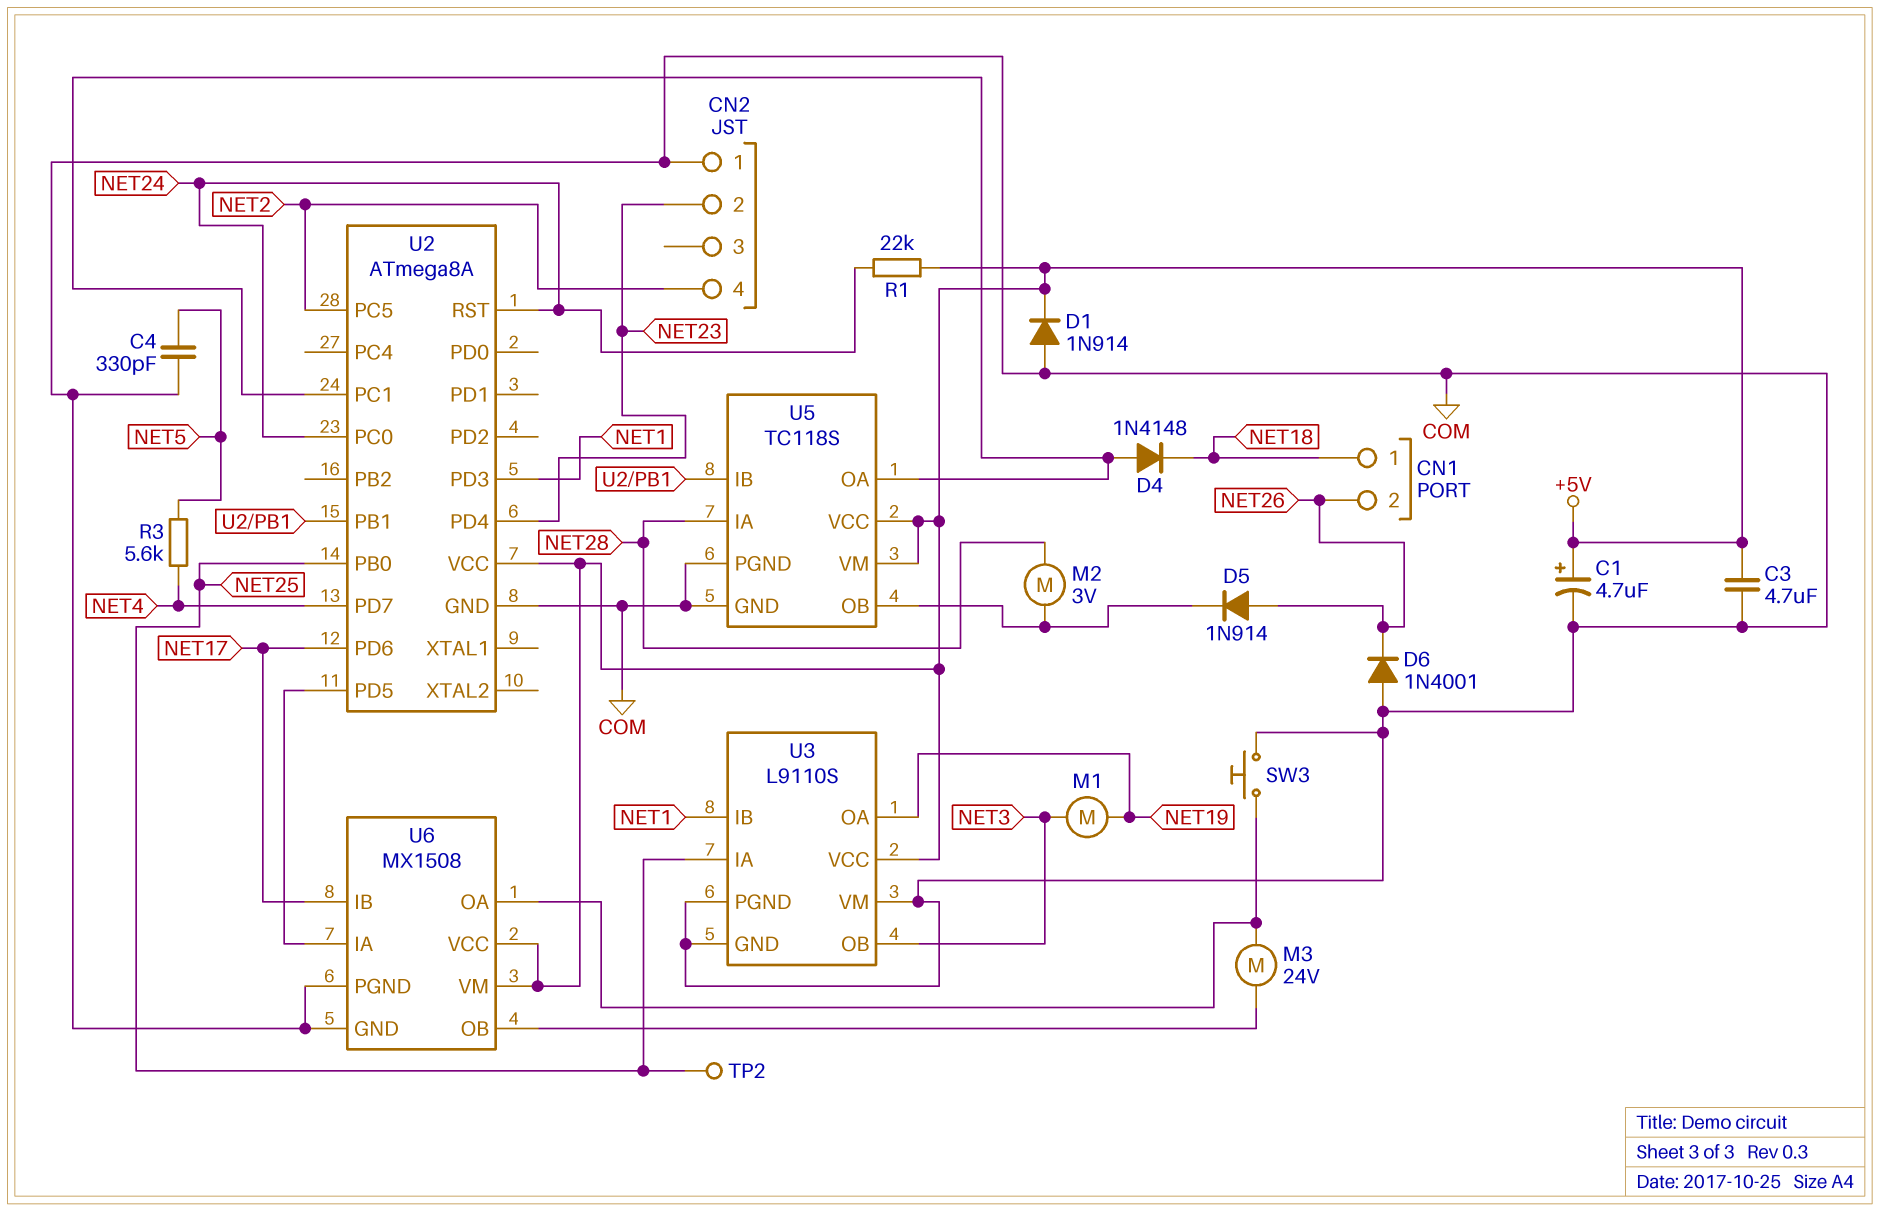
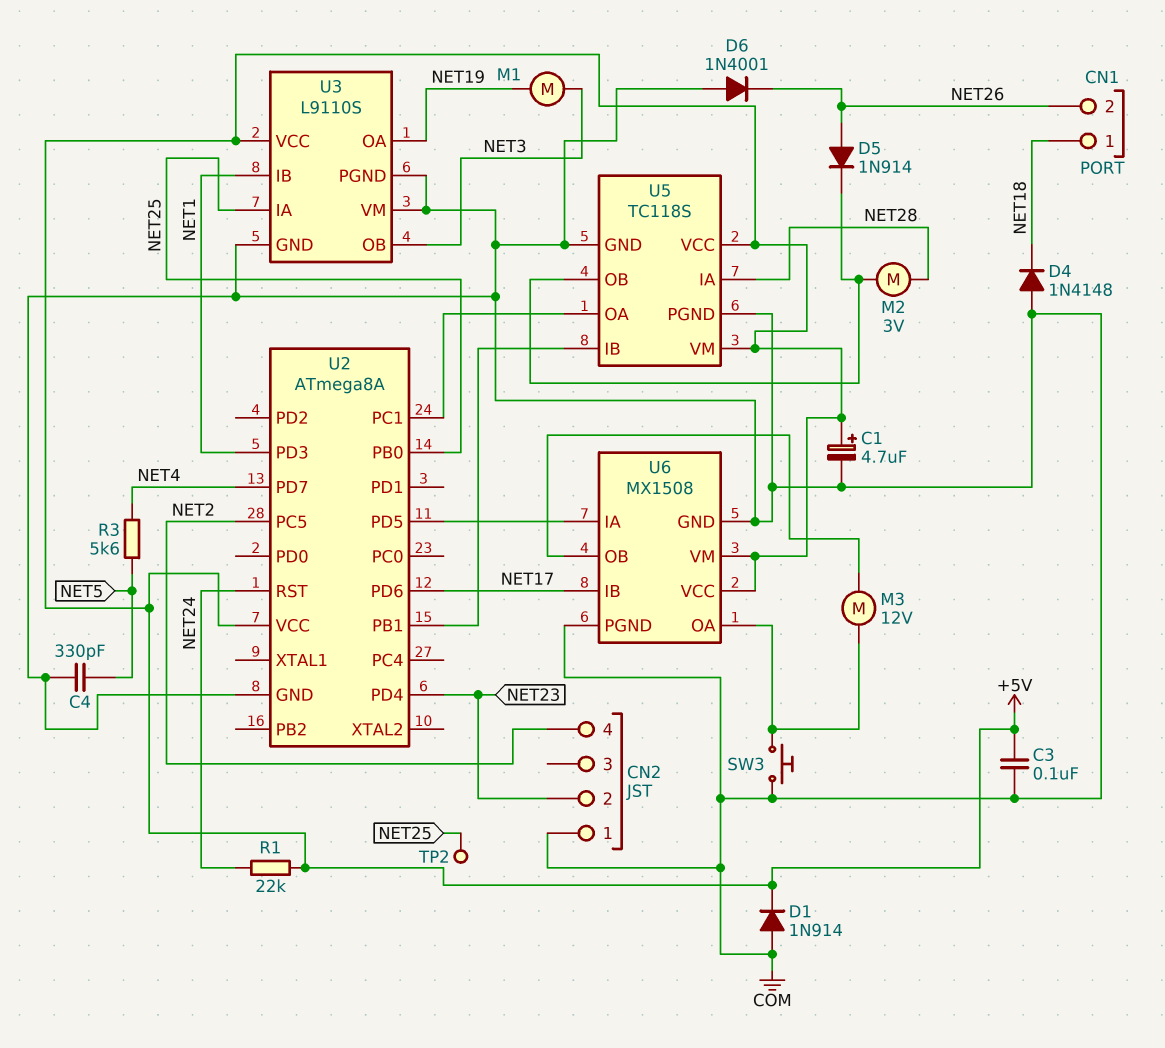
C3: 4.7uF (+5V, COM) -> 100nF (+5V, COM)
D4: diode 1N4148 (A U2/PC1, K NET18) -> diode 1N4148 (A COM, K NET18)
M3: motor 24V (U6/OA, U6/OB) -> motor 12V (U6/OA, U6/OB)
U2 pin PC0: NET24 -> none

